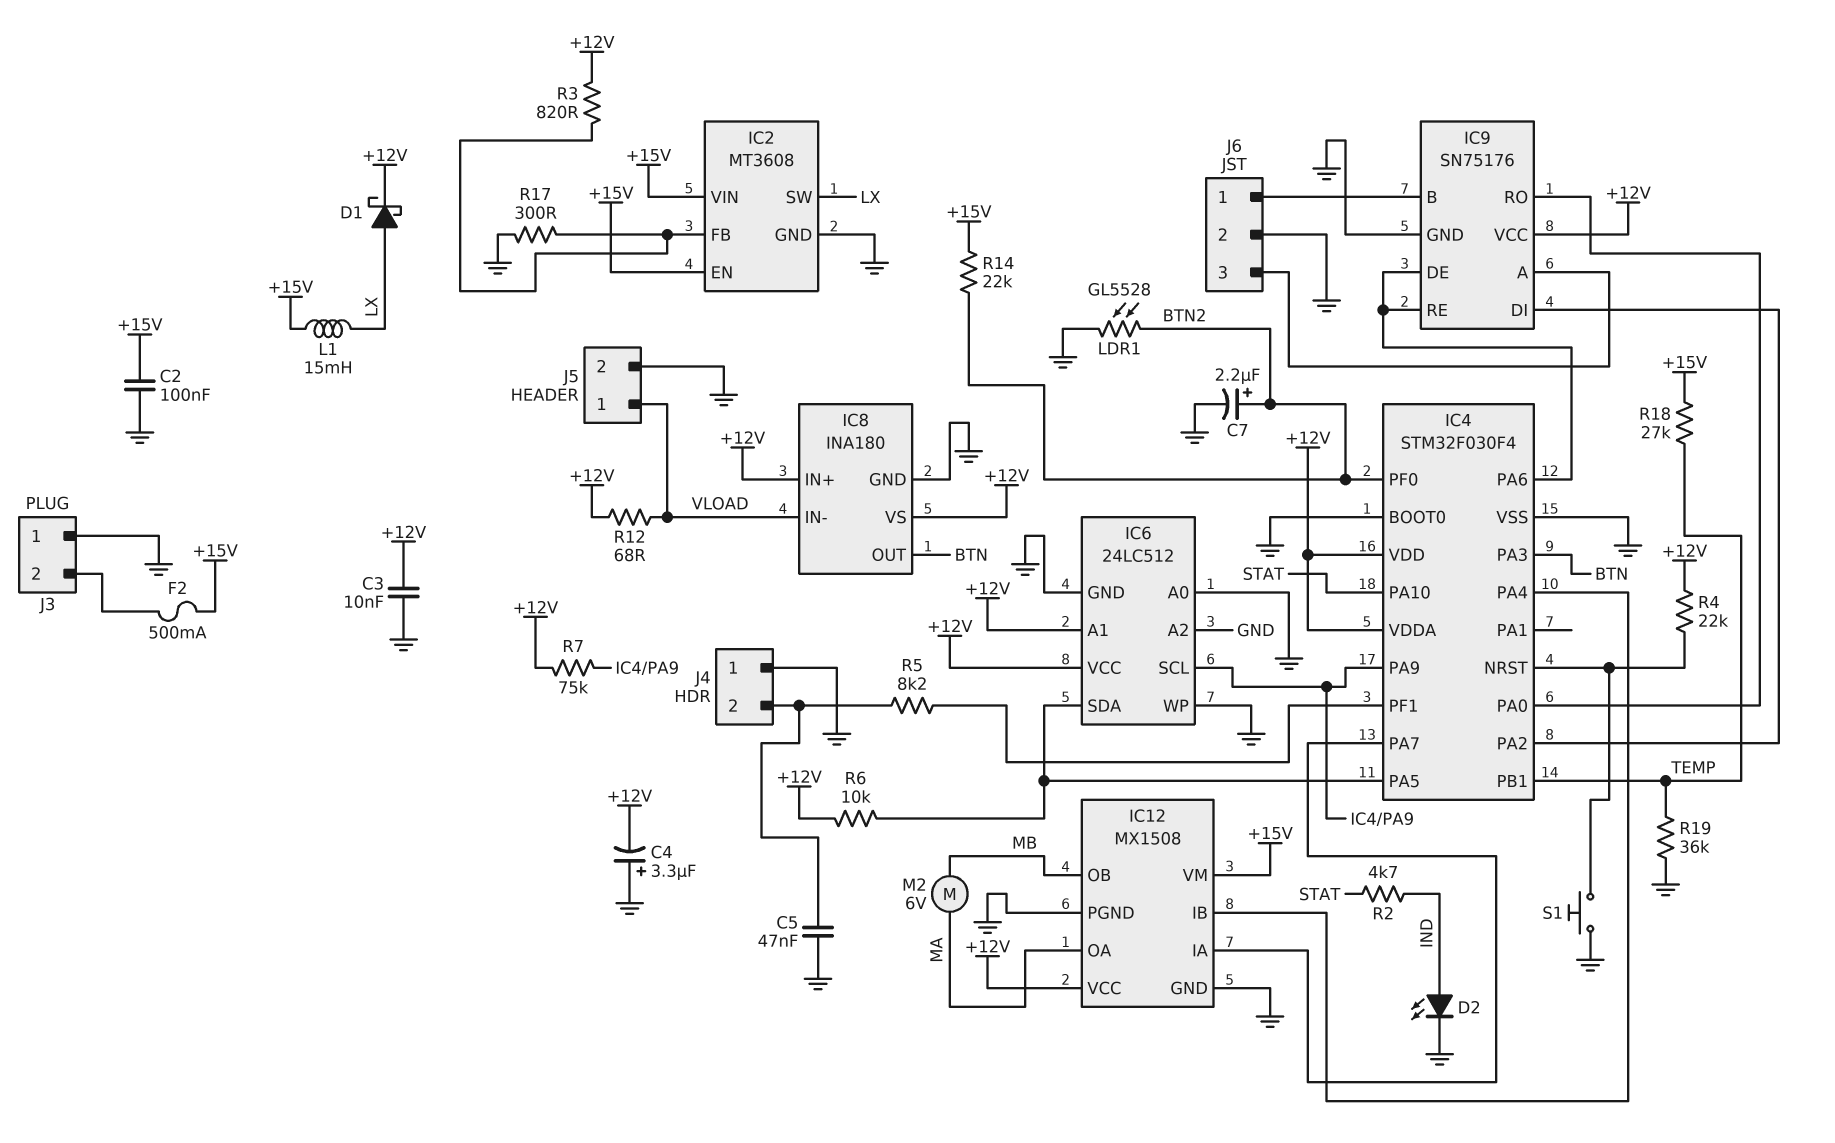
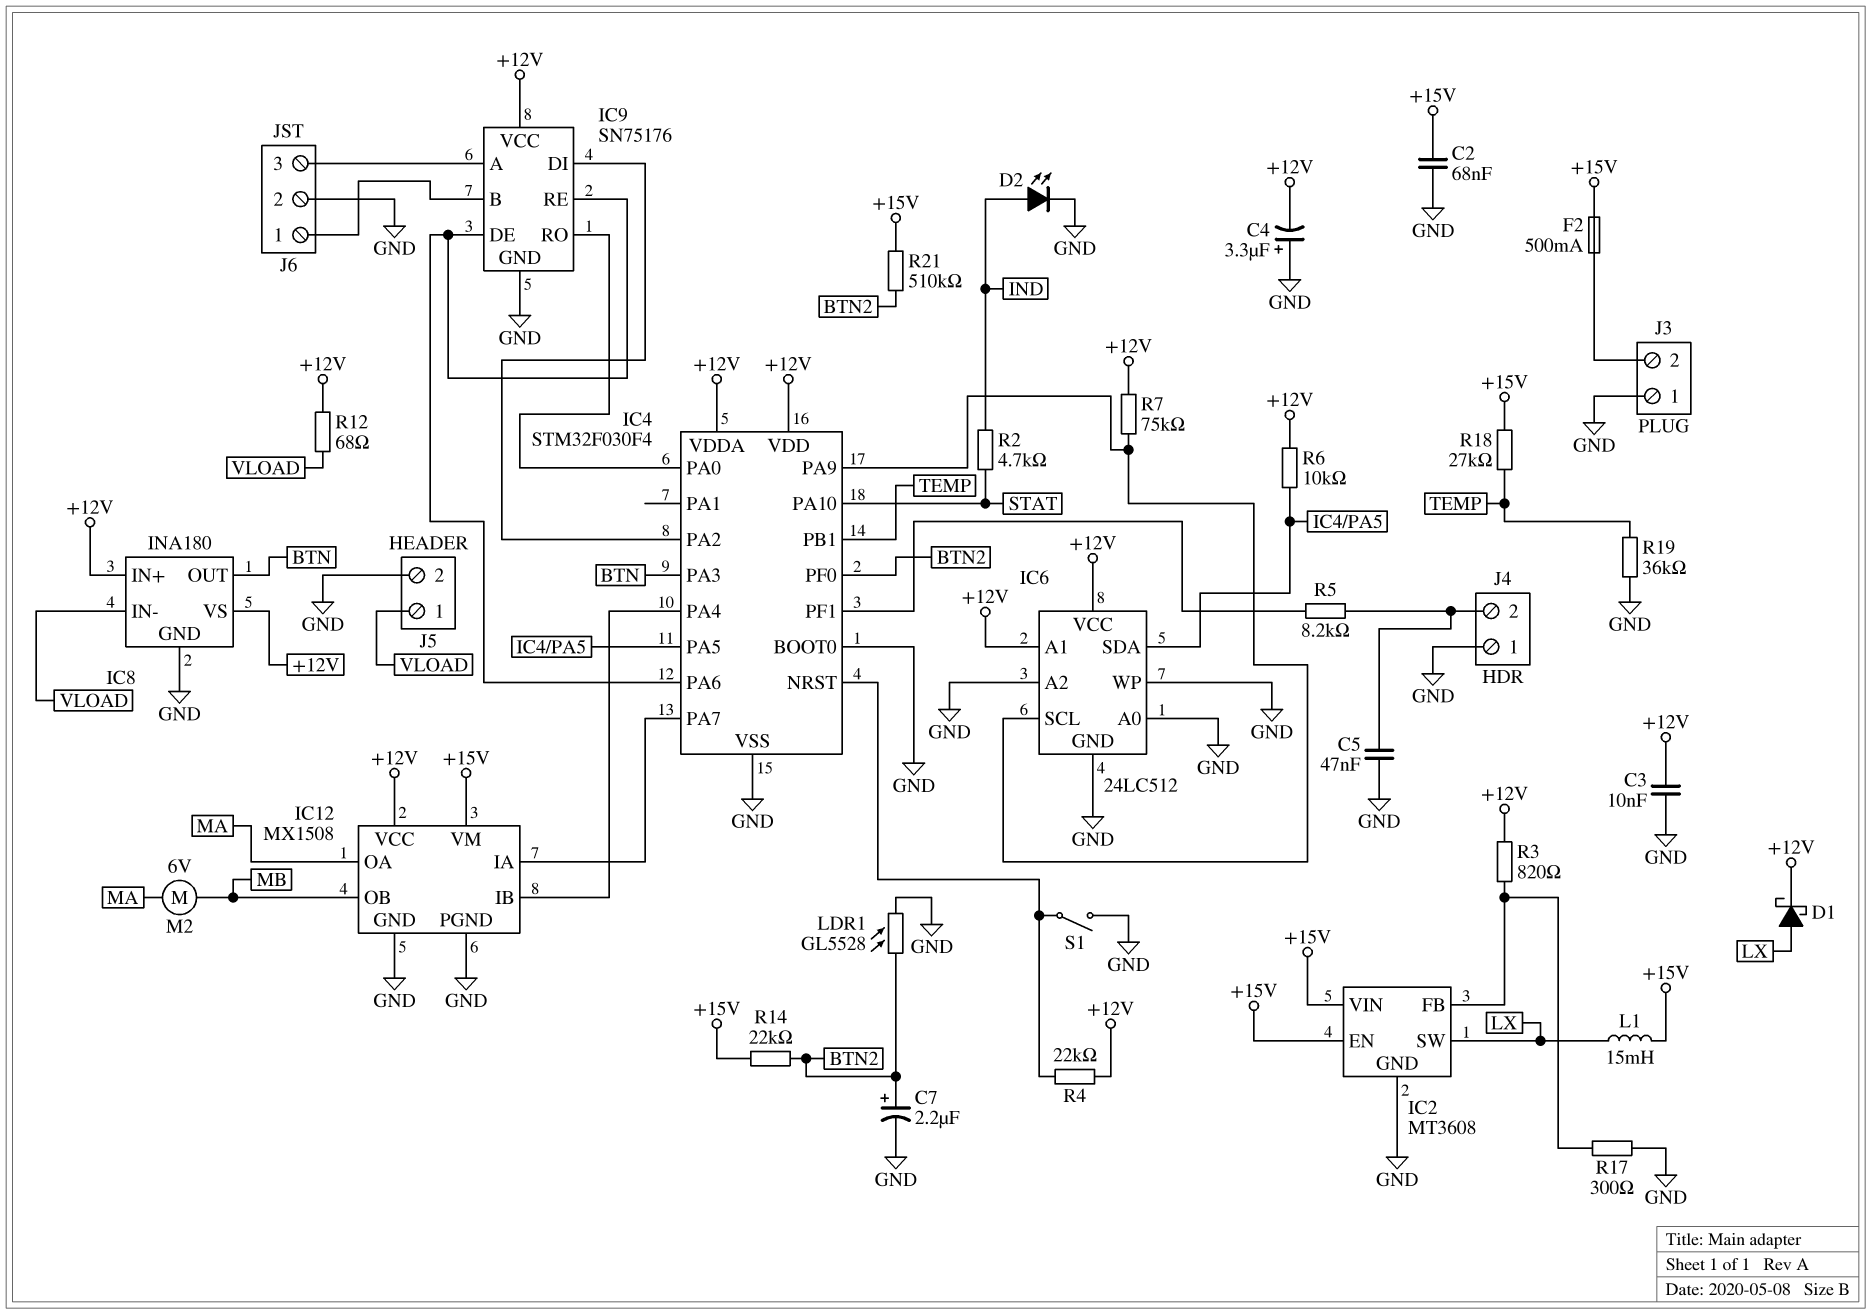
C2: 100nF (+15V, GND) -> 68nF (+15V, GND)
R21: none -> 510k (+15V, BTN2)
S1: button (GND, IC4/NRST) -> switch (GND, IC4/NRST)

